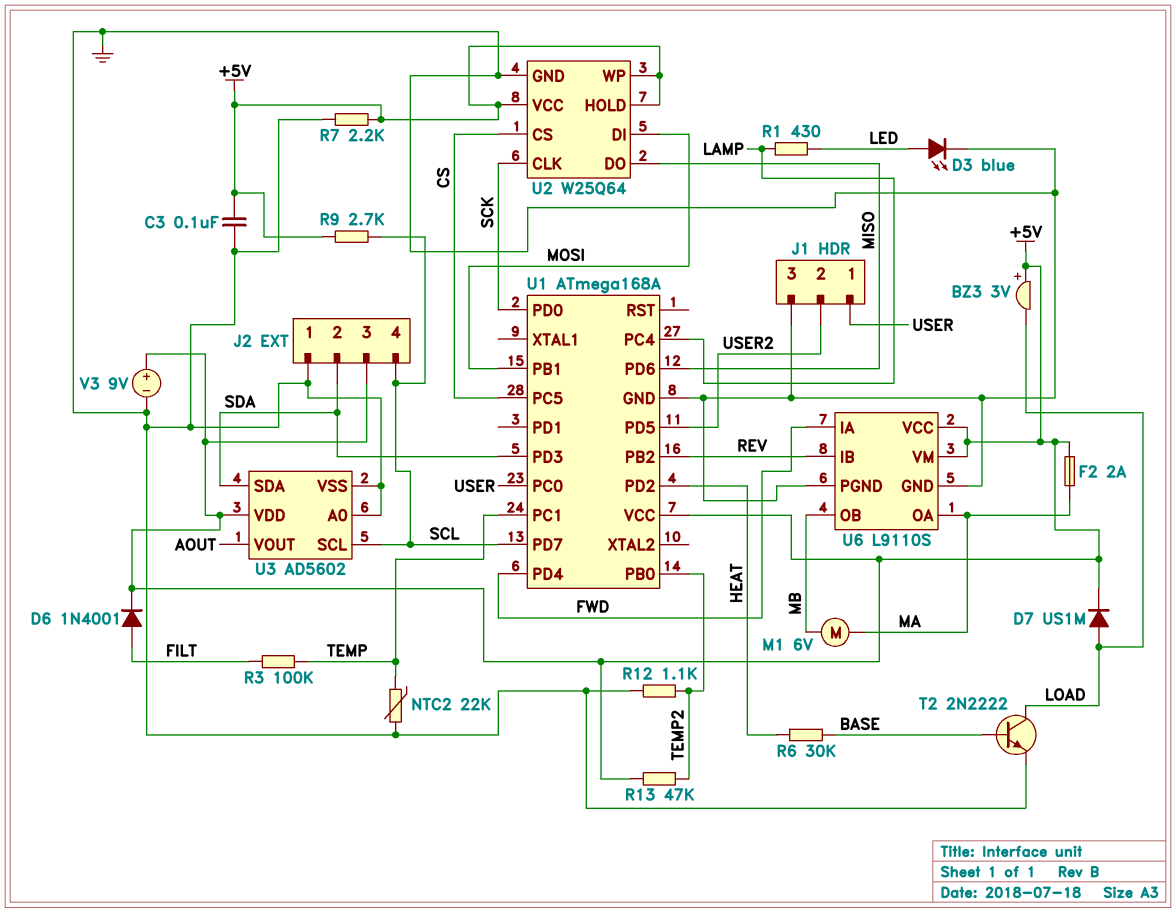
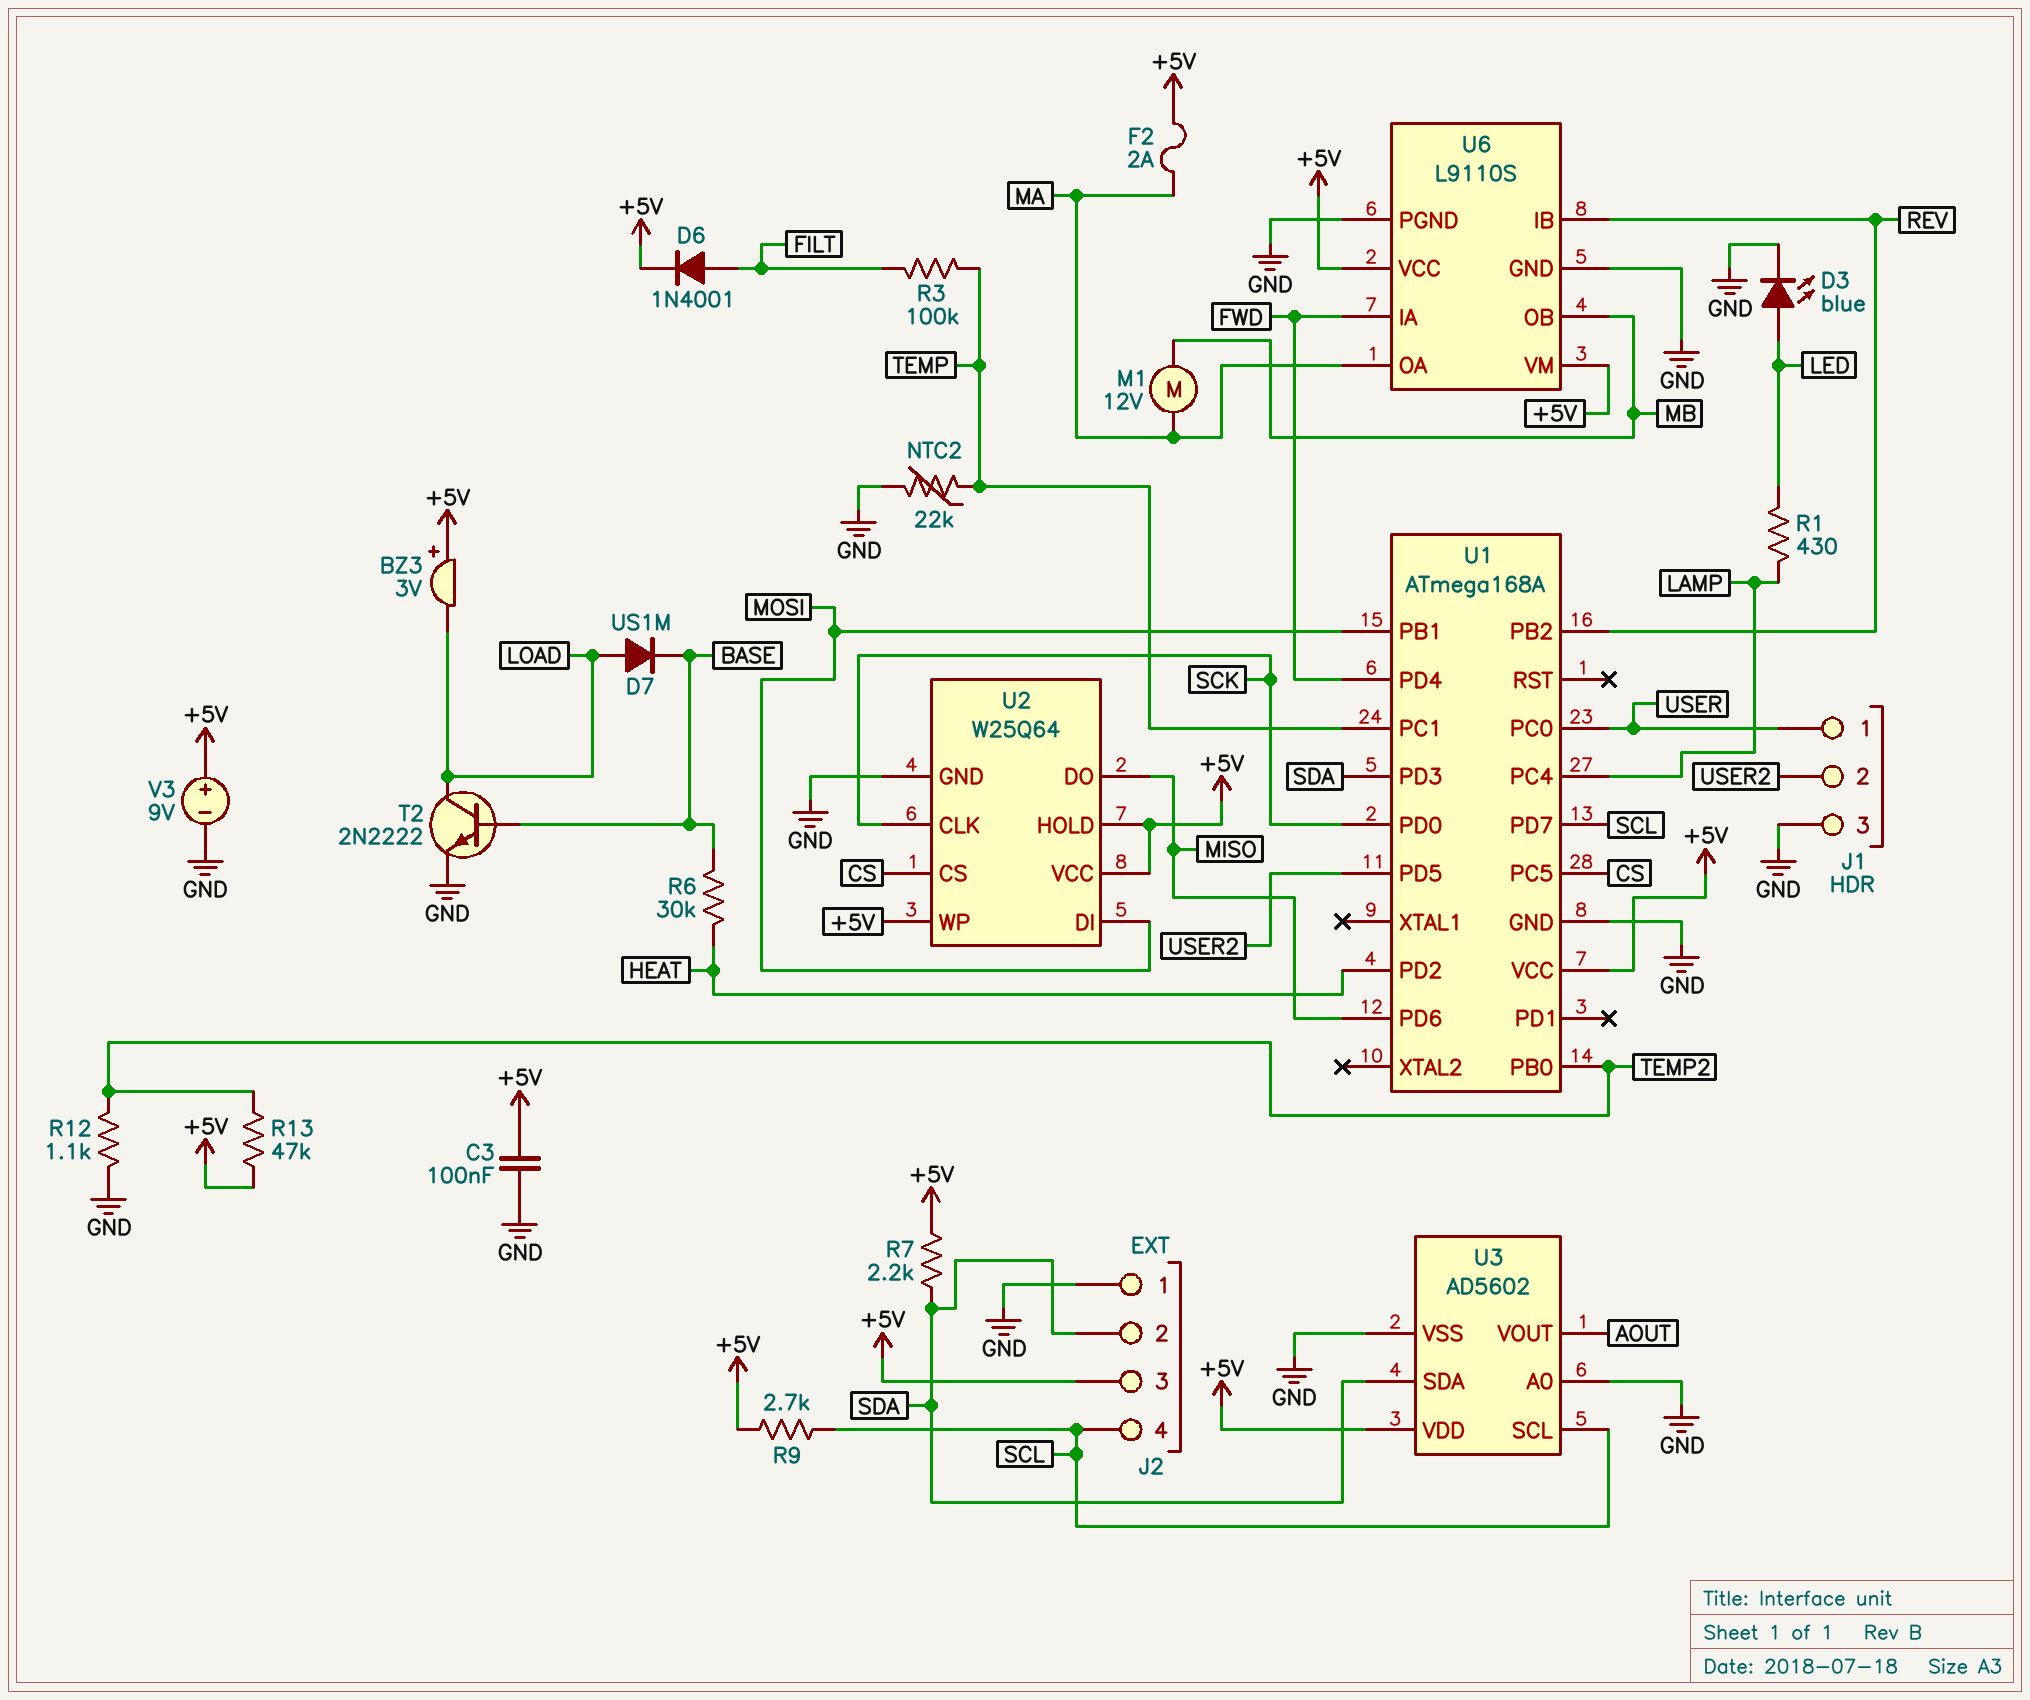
D7: diode US1M (A LOAD, K +5V) -> diode US1M (A LOAD, K BASE)
M1: motor 6V (MA, MB) -> motor 12V (MA, MB)
R7: 2.2k (+5V, GND) -> 2.2k (+5V, SDA)

